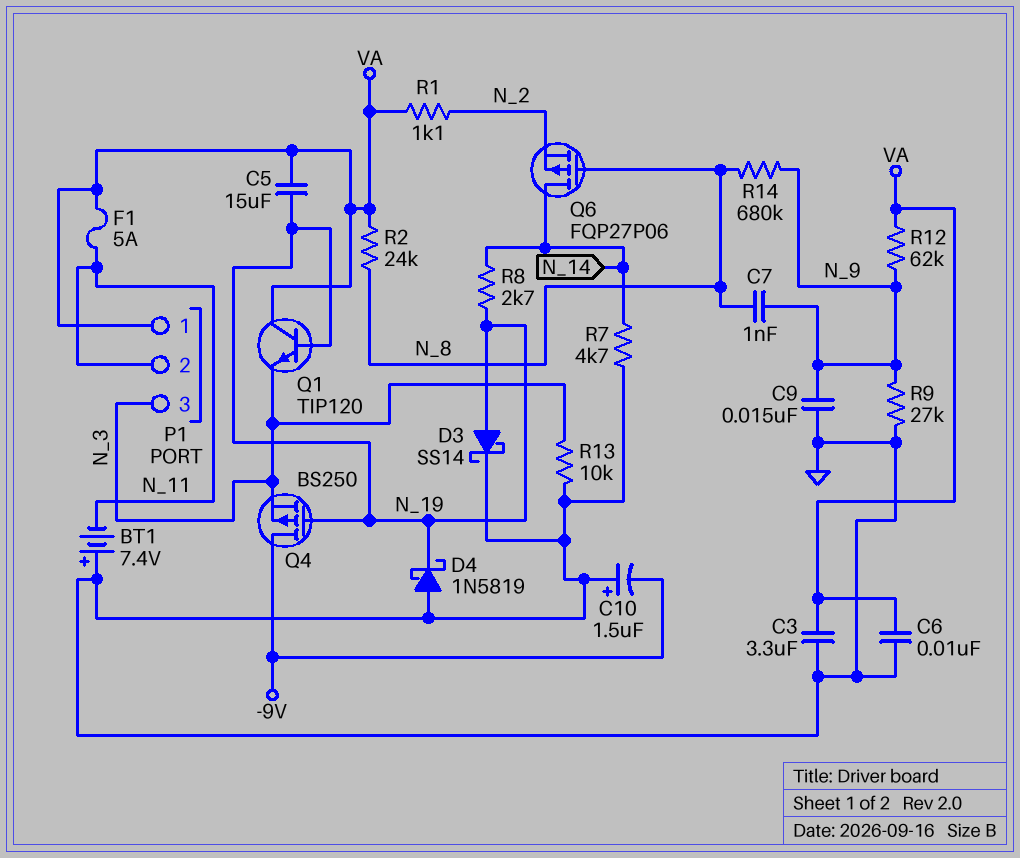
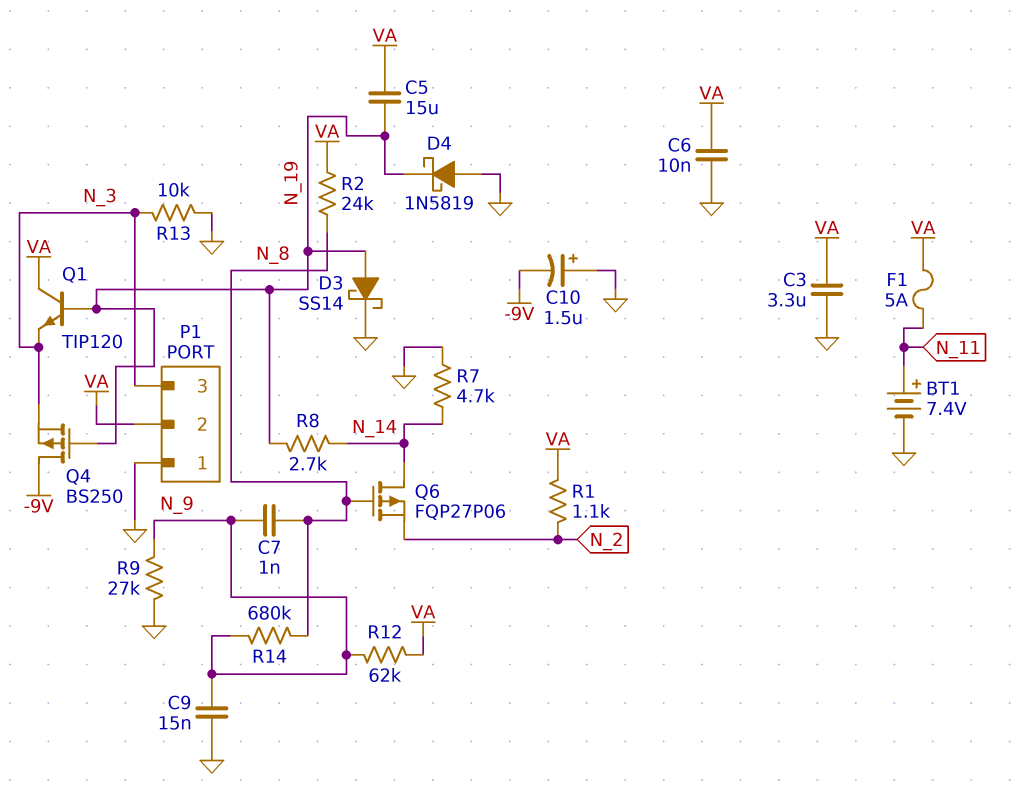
BT1: 7.4V (plus GND, minus N_11) -> 7.4V (plus N_11, minus GND)
P1 pin 1: VA -> GND
P1 pin 2: N_11 -> VA

